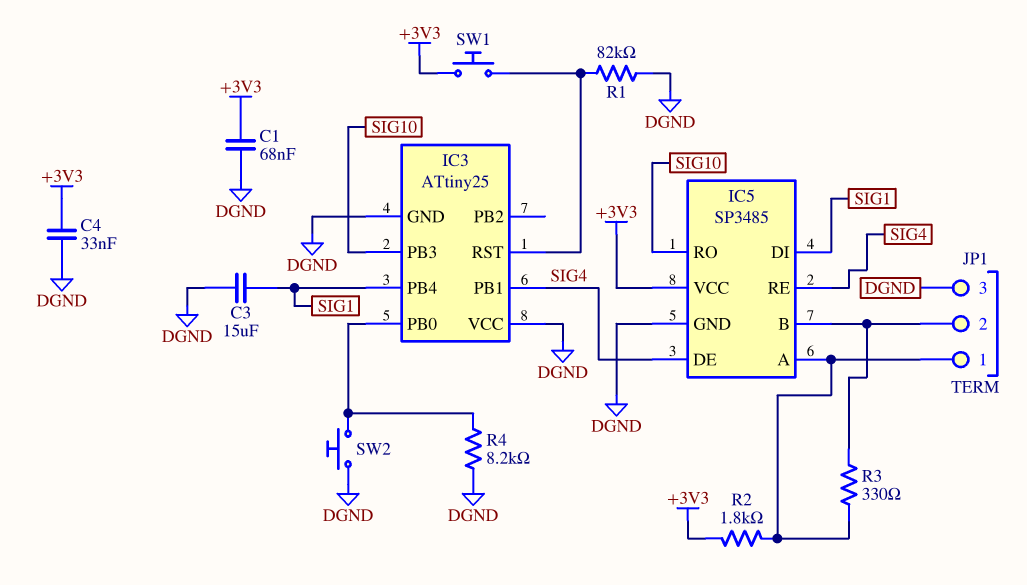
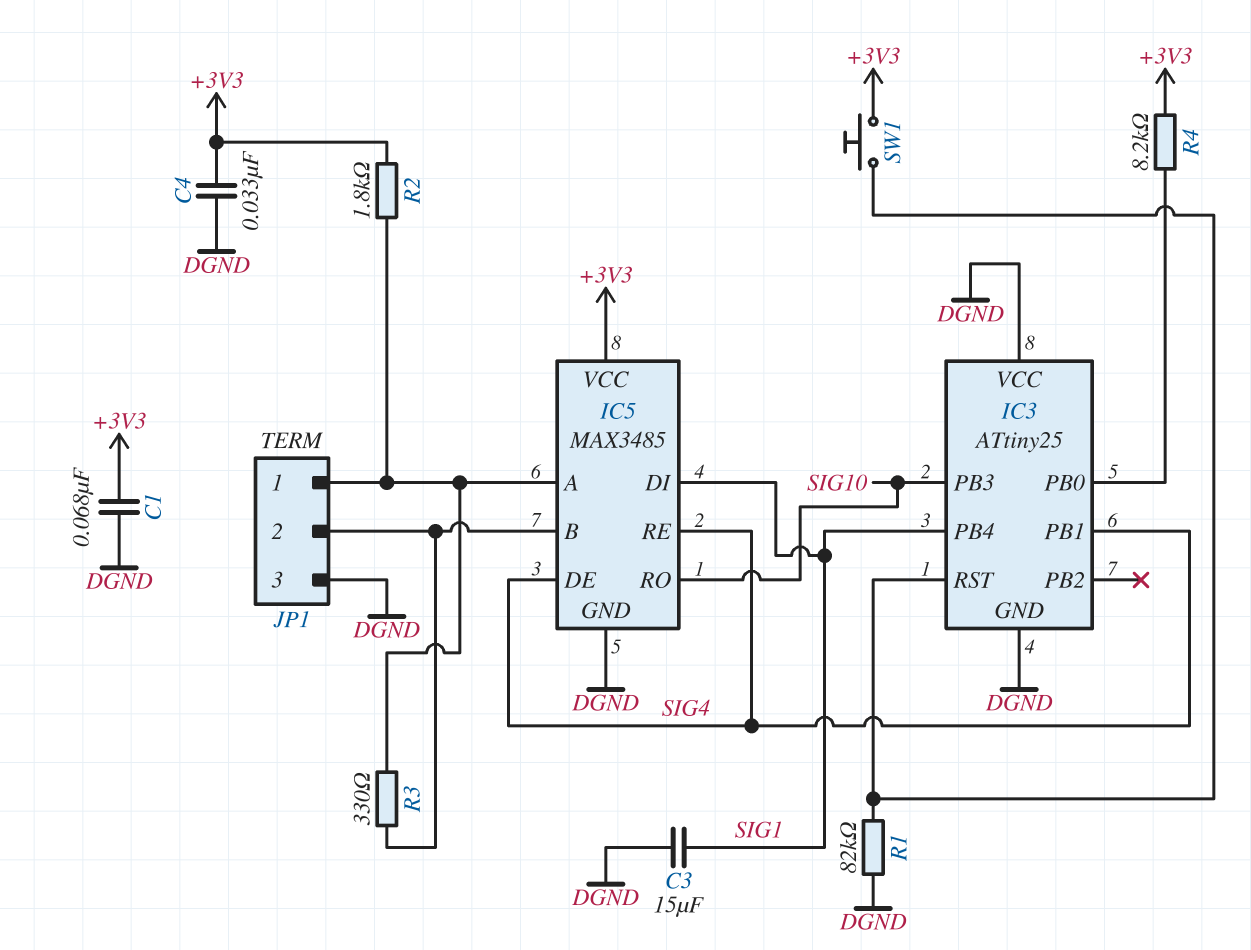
IC5: SP3485 -> MAX3485
R4: 8.2k (DGND, IC3/PB0) -> 8.2k (+3V3, IC3/PB0)
SW2: button (DGND, IC3/PB0) -> none

